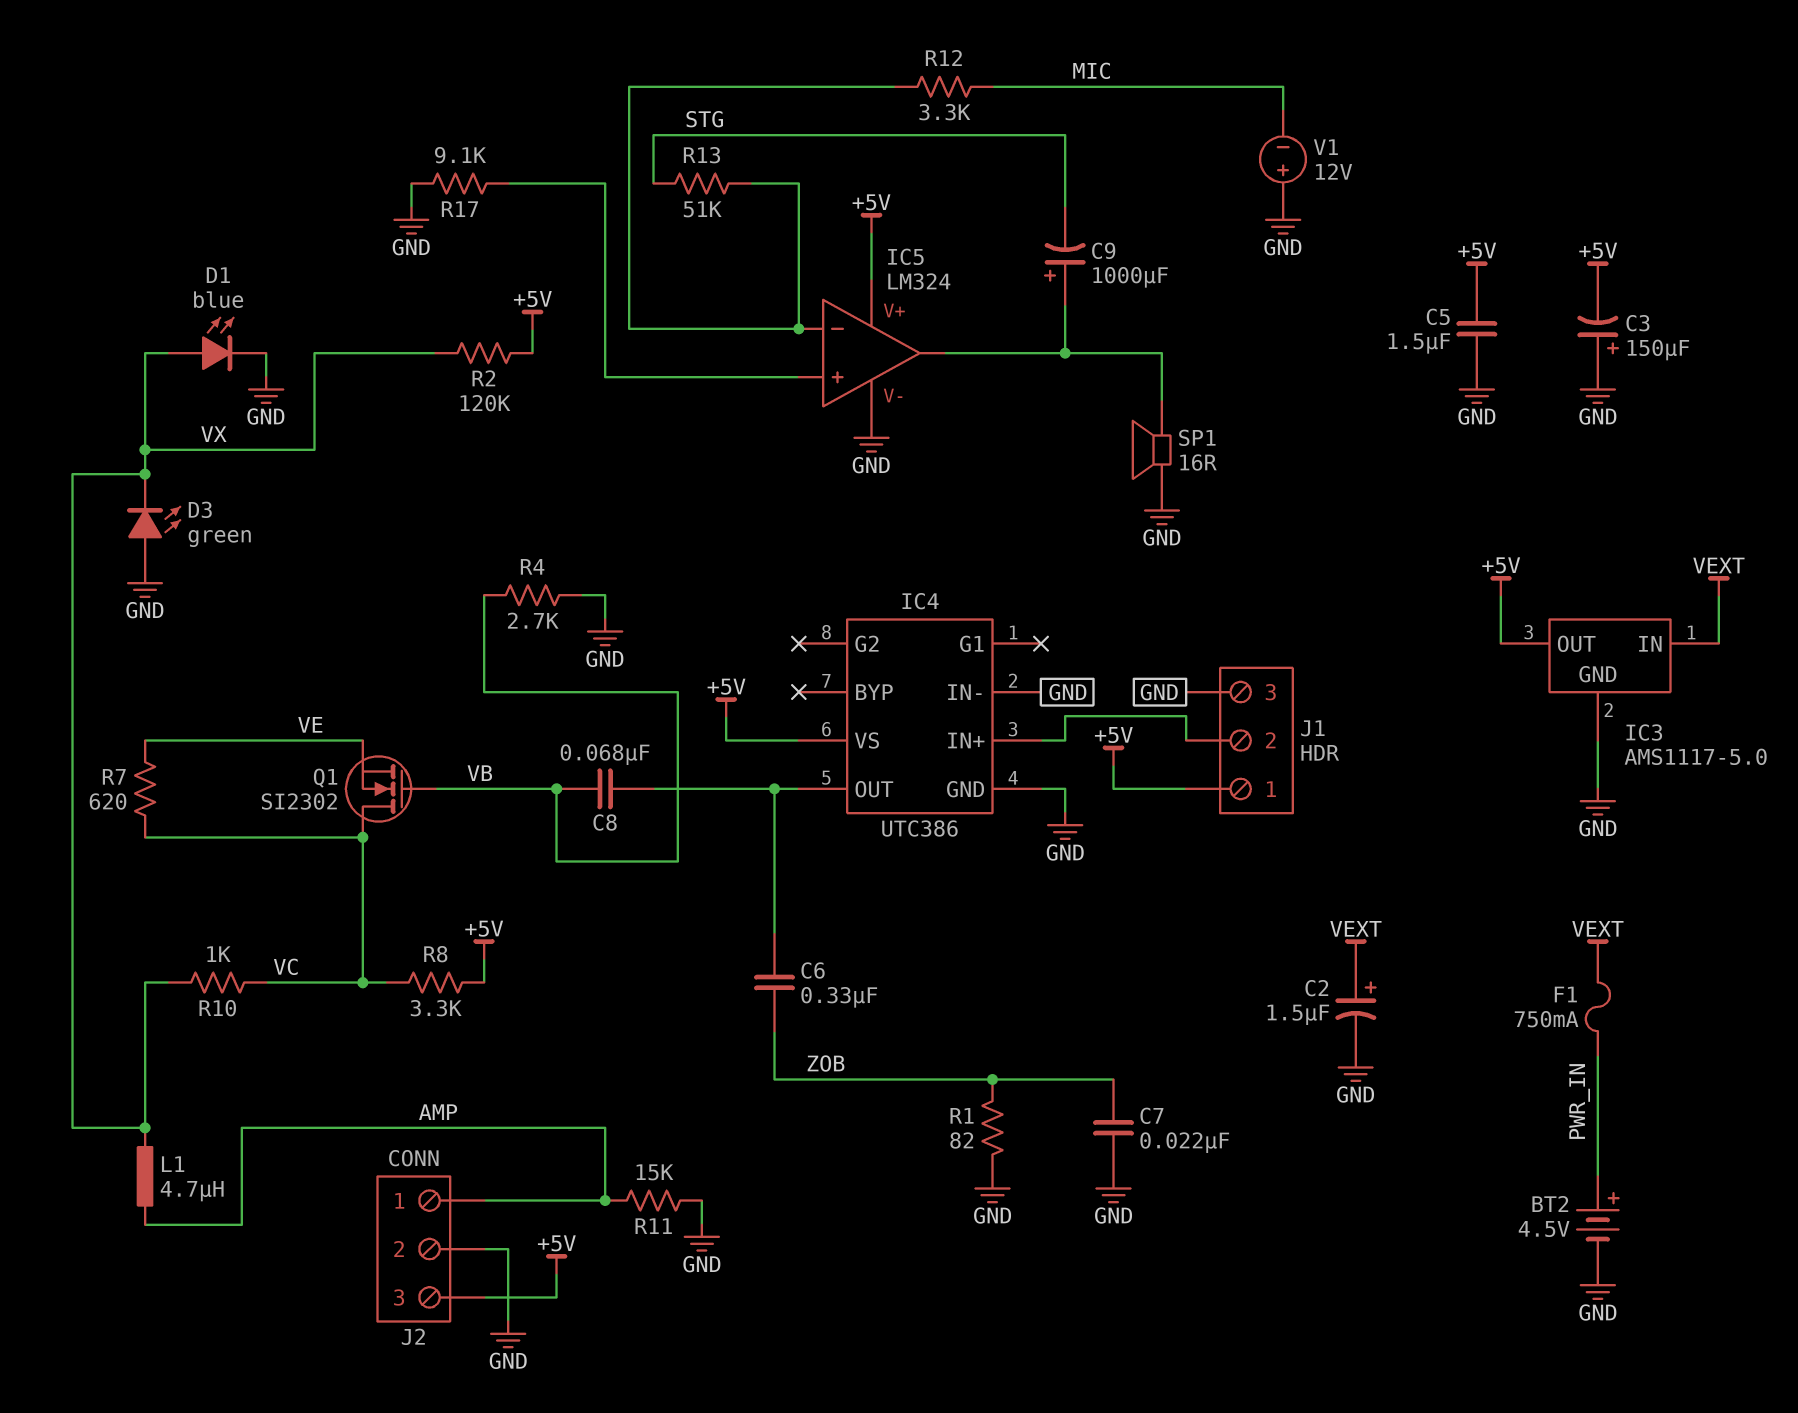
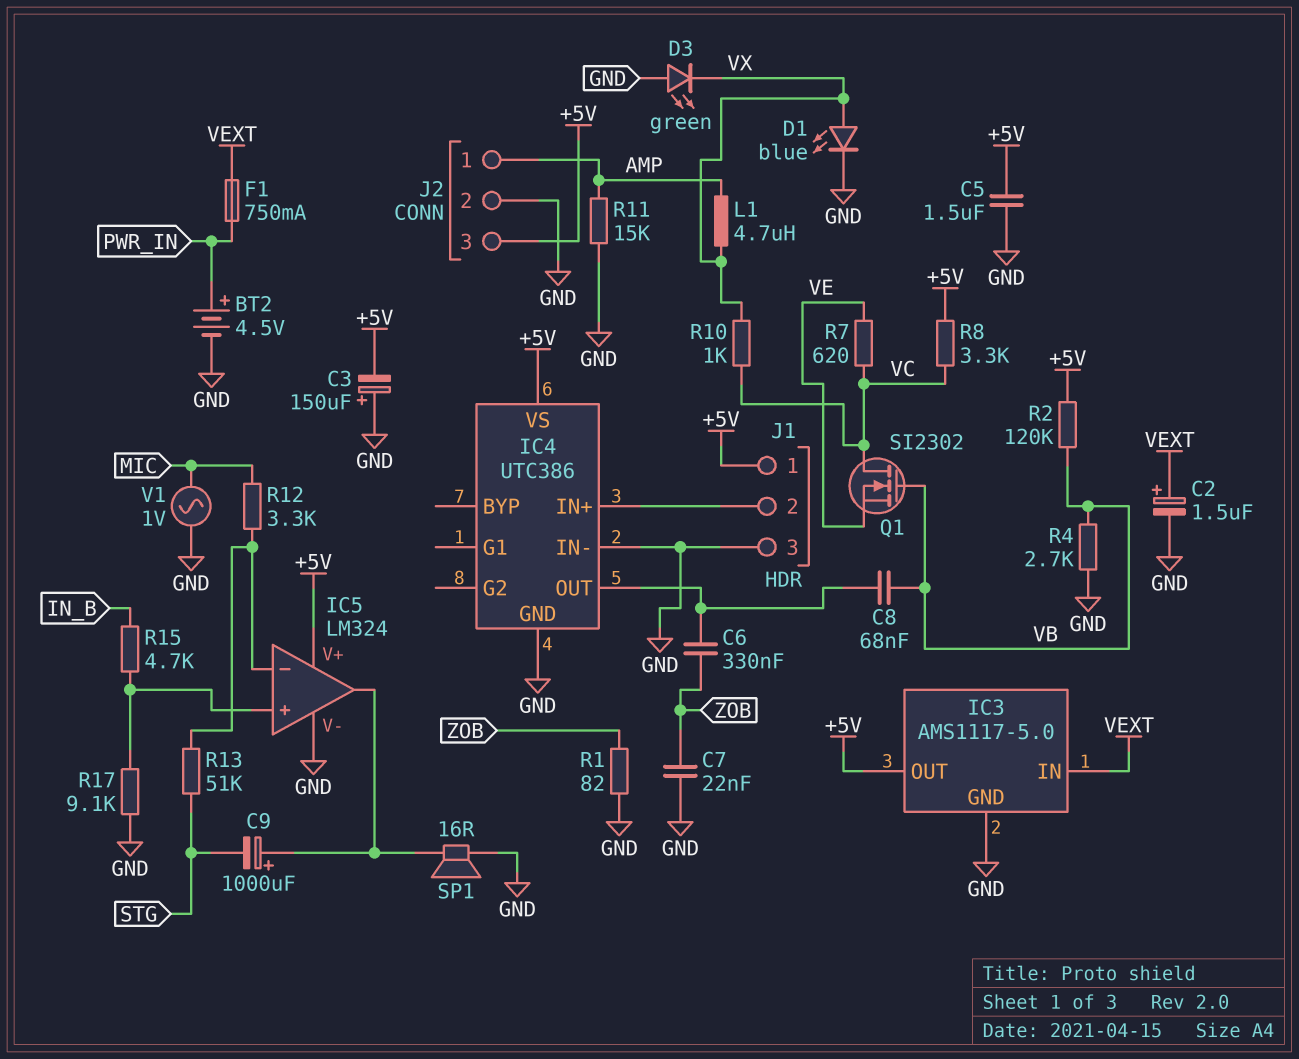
R2: 120k (+5V, VX) -> 120k (+5V, VB)
R15: none -> 4.7k (IC5/in+, IN_B)
V1: 12V (plus GND, minus MIC) -> AC 1V (GND, MIC)

